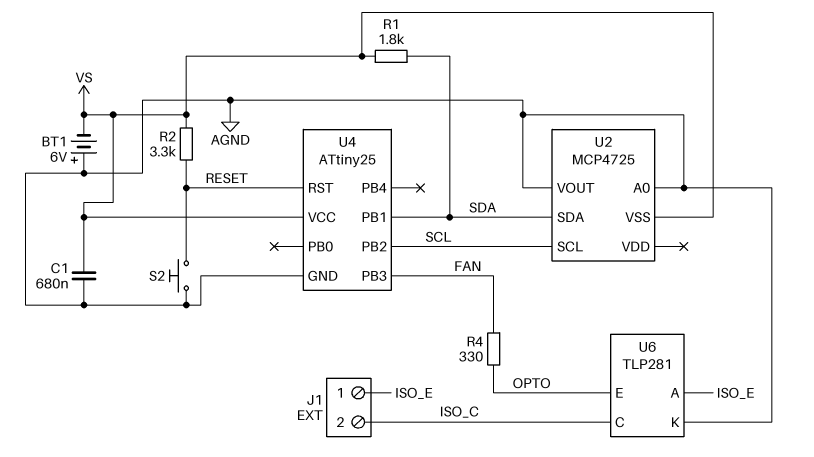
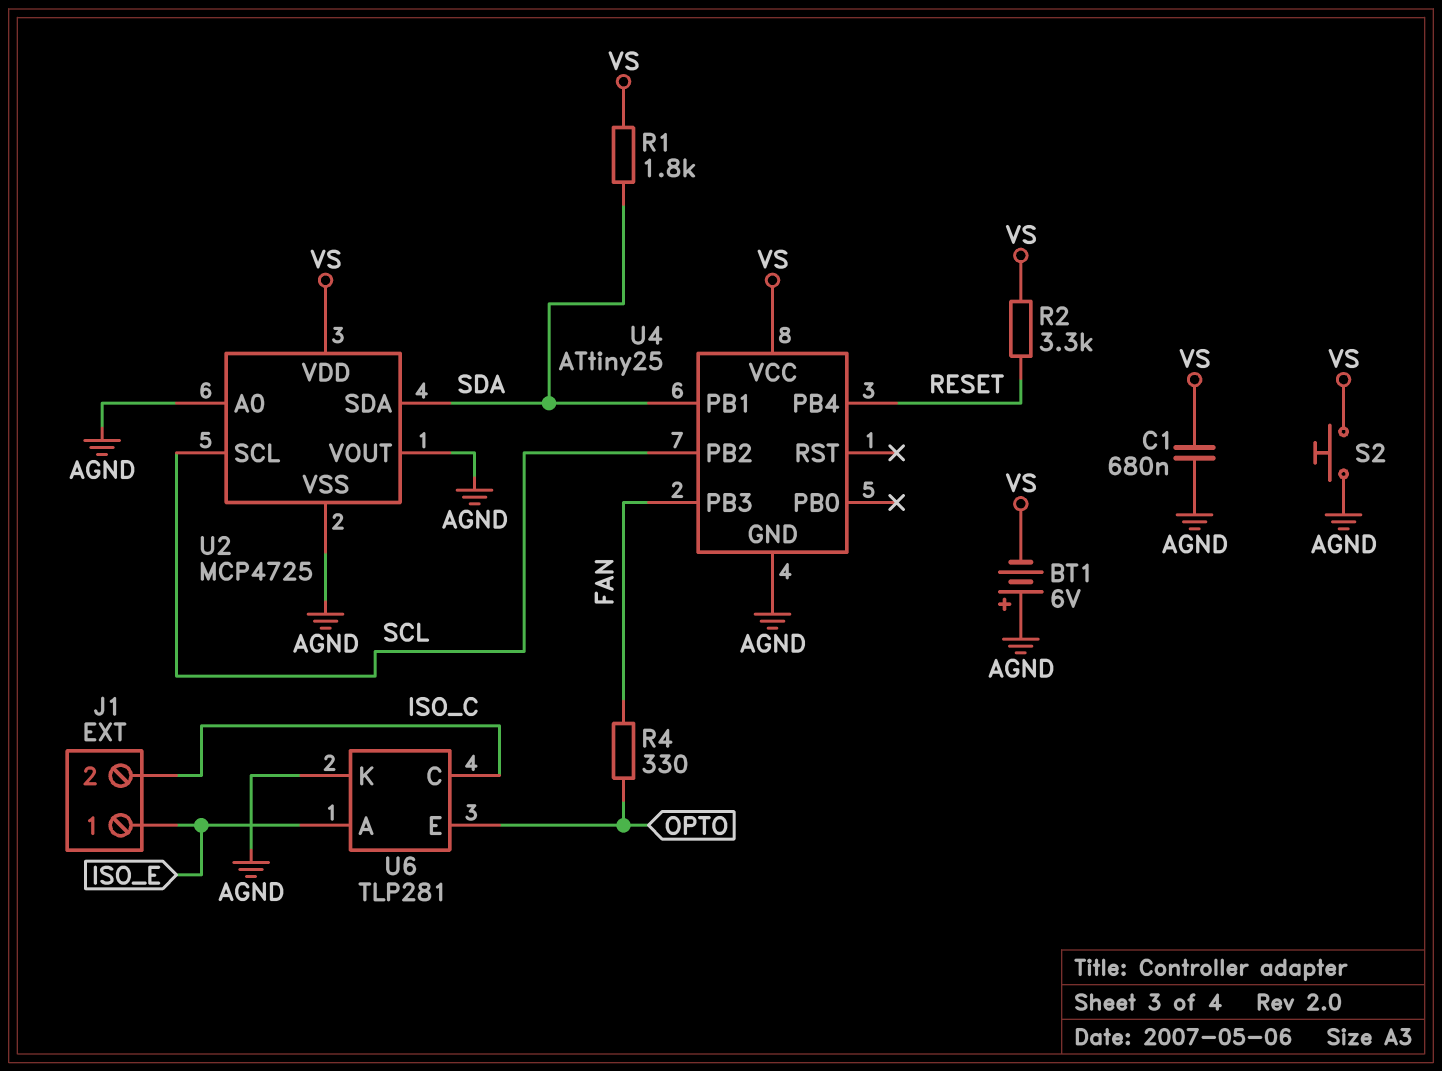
S2: button (AGND, RESET) -> button (AGND, VS)
U2 pin VDD: none -> VS
U2 pin VSS: VS -> AGND
U4 pin PB4: none -> RESET
U4 pin RST: RESET -> none

